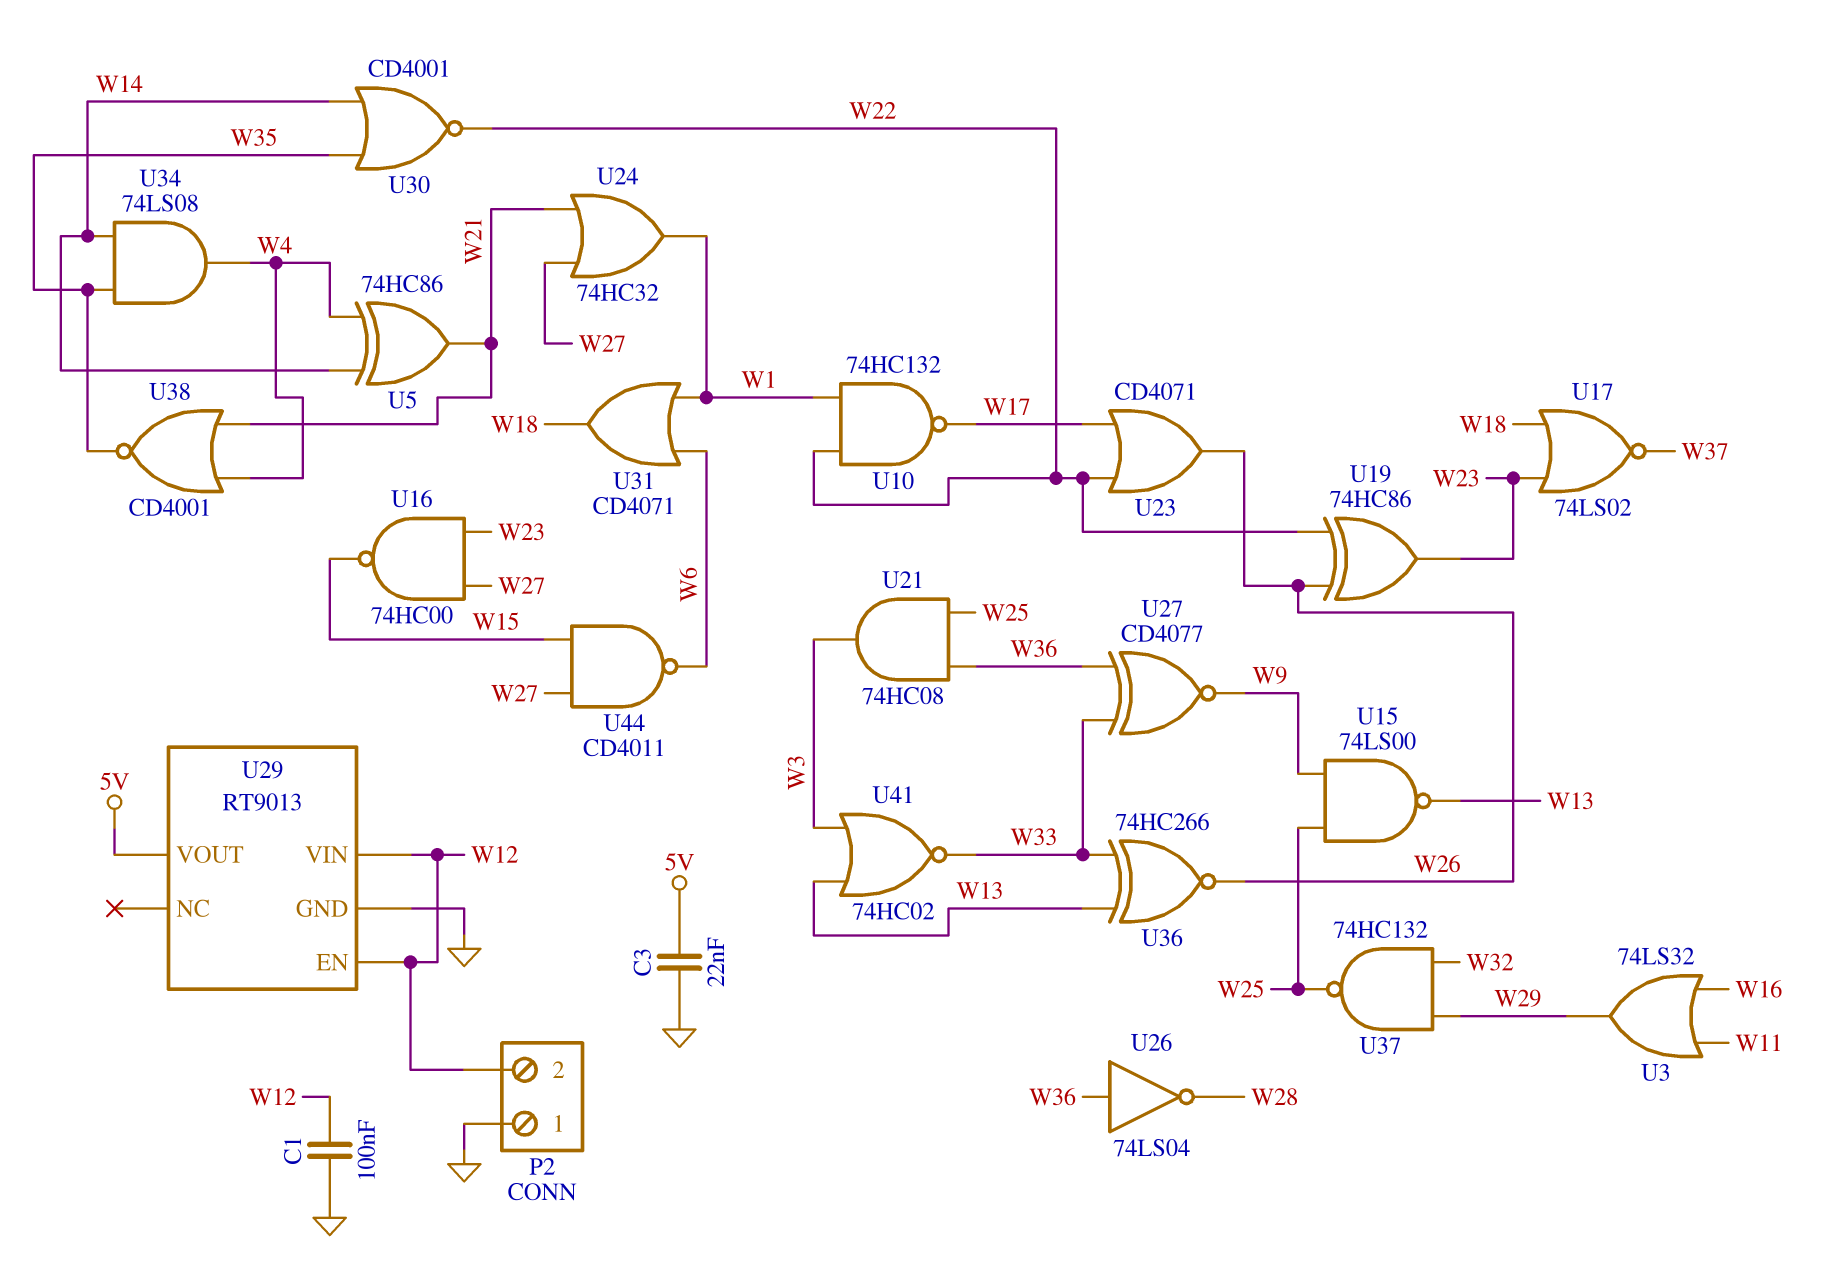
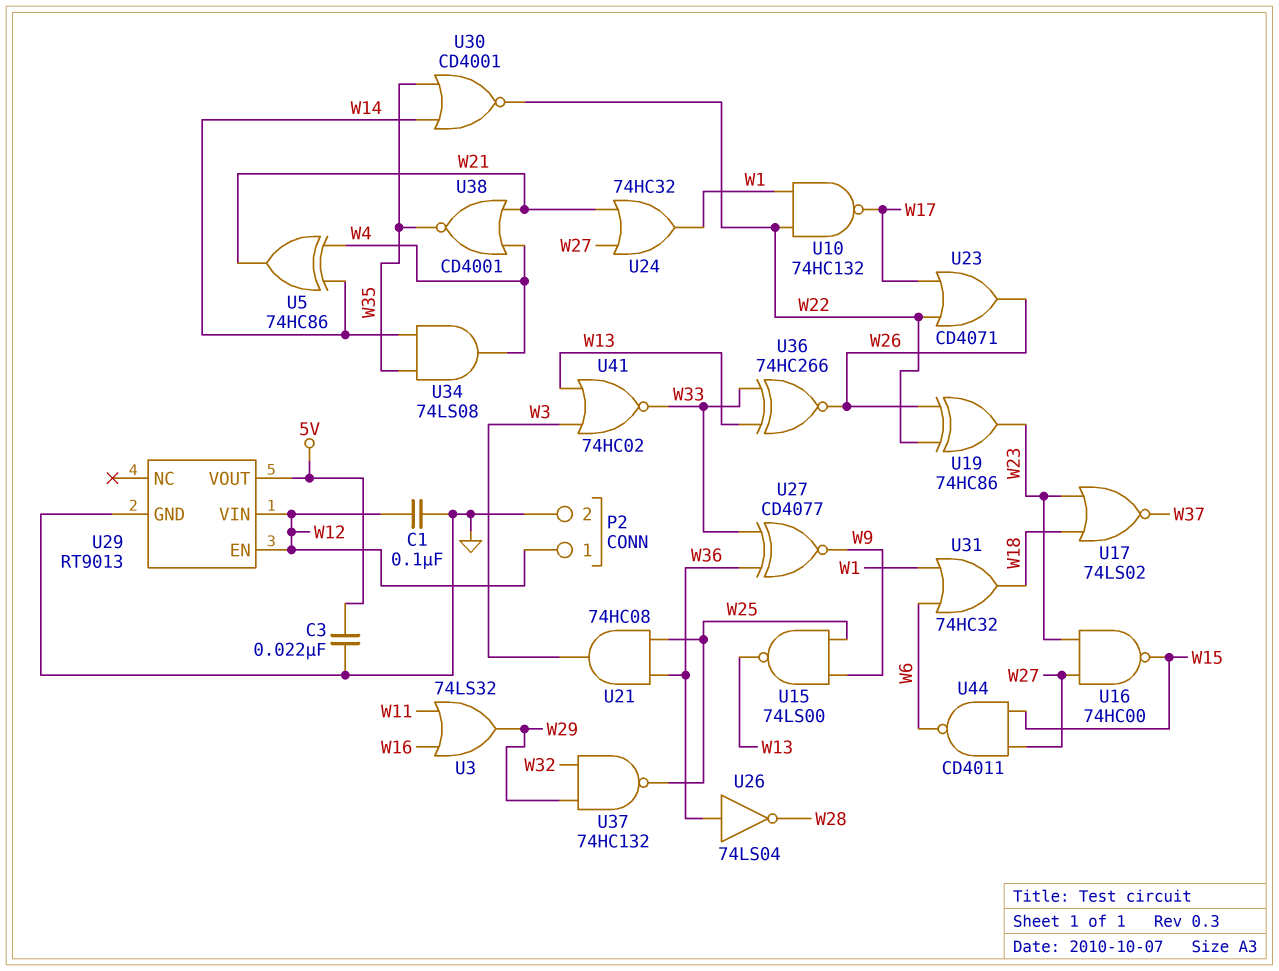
P2 pin 1: GND -> W12
P2 pin 2: W12 -> GND
U31: OR CD4071 (in W1, in W6, out W18) -> OR 74HC32 (in W1, in W6, out W18)

